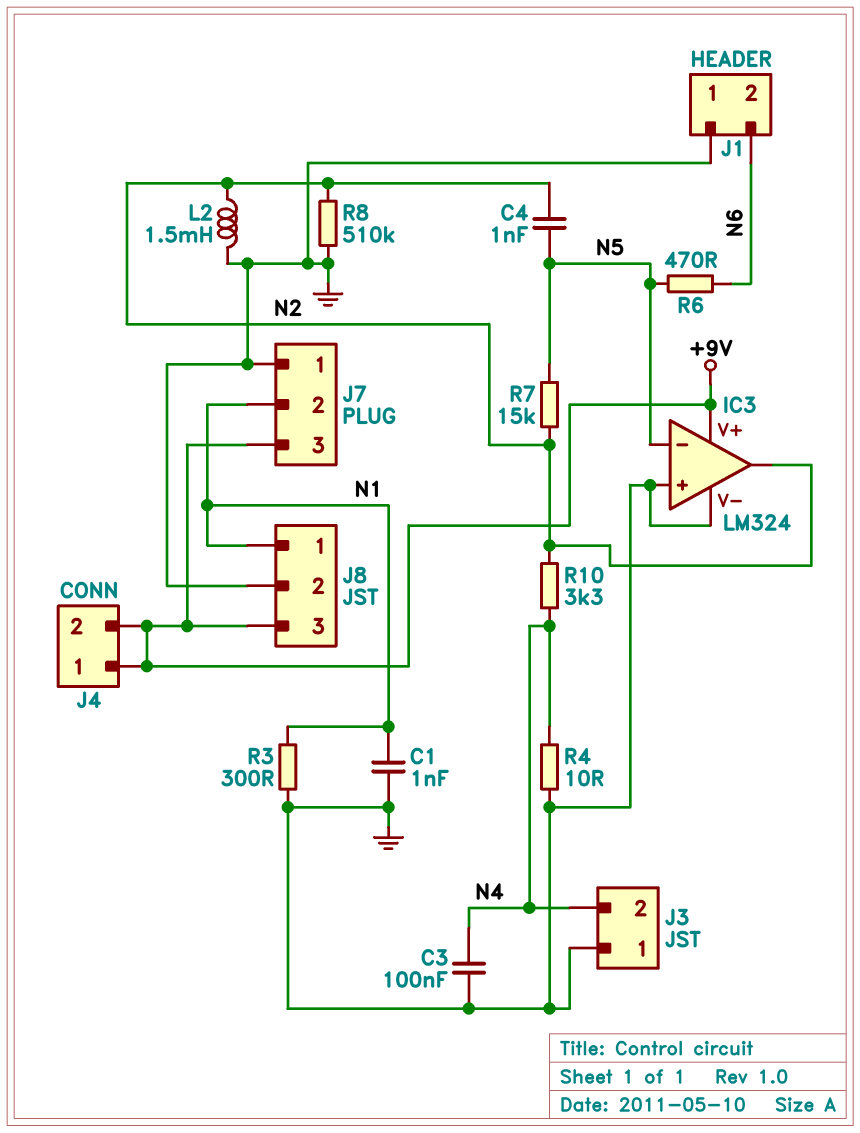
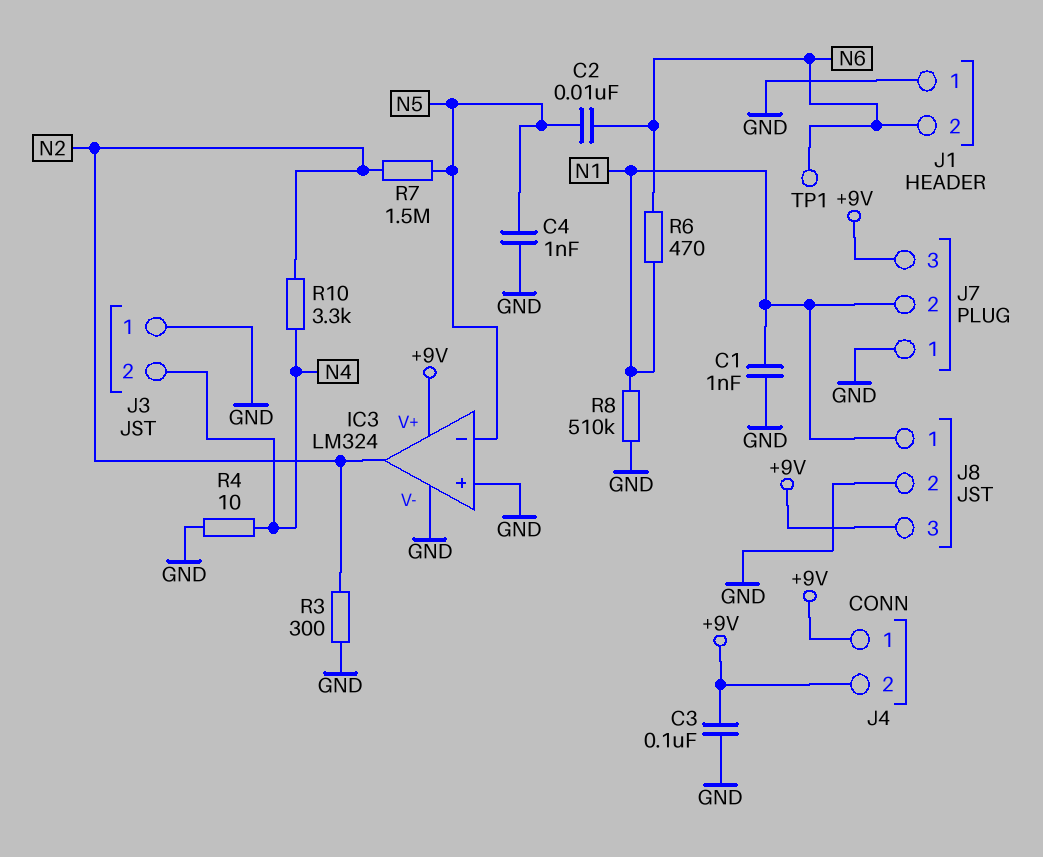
C2: none -> 10nF (N5, N6)
C3: 100nF (GND, N4) -> 100nF (+9V, GND)
C4: 1nF (N2, N5) -> 1nF (GND, N5)
L2: 1.5mH (GND, N2) -> none
R3: 300 (GND, N1) -> 300 (GND, N2)
R6: 470 (N5, N6) -> 470 (N1, N6)
R7: 15k (N2, N5) -> 1.5M (N2, N5)
R8: 510k (GND, N2) -> 510k (GND, N1)
TP1: none -> test point (N6)

